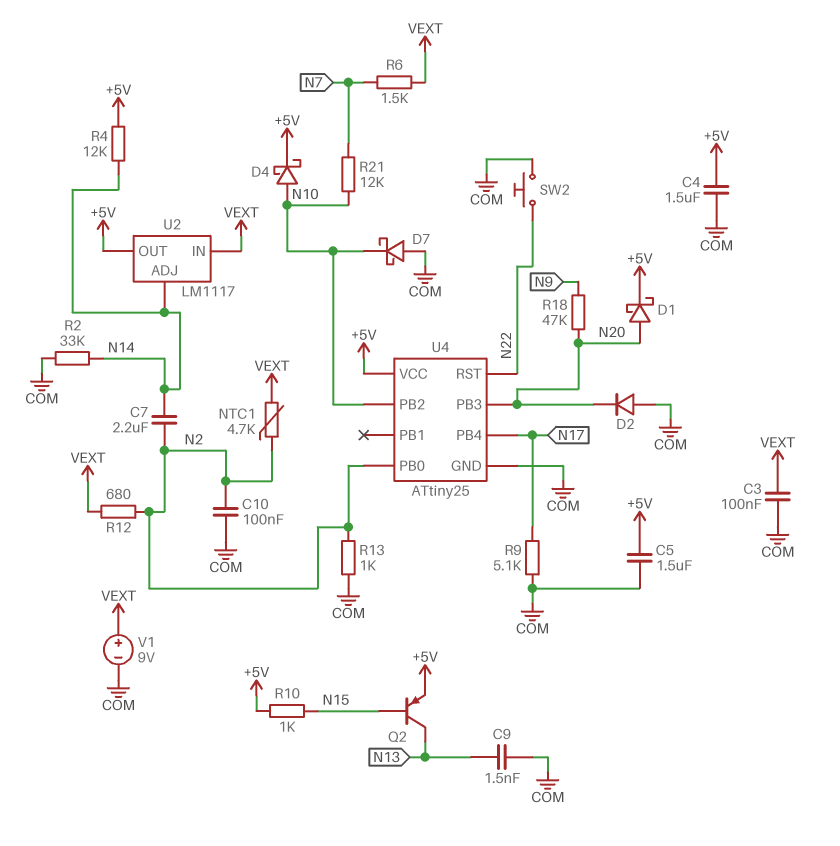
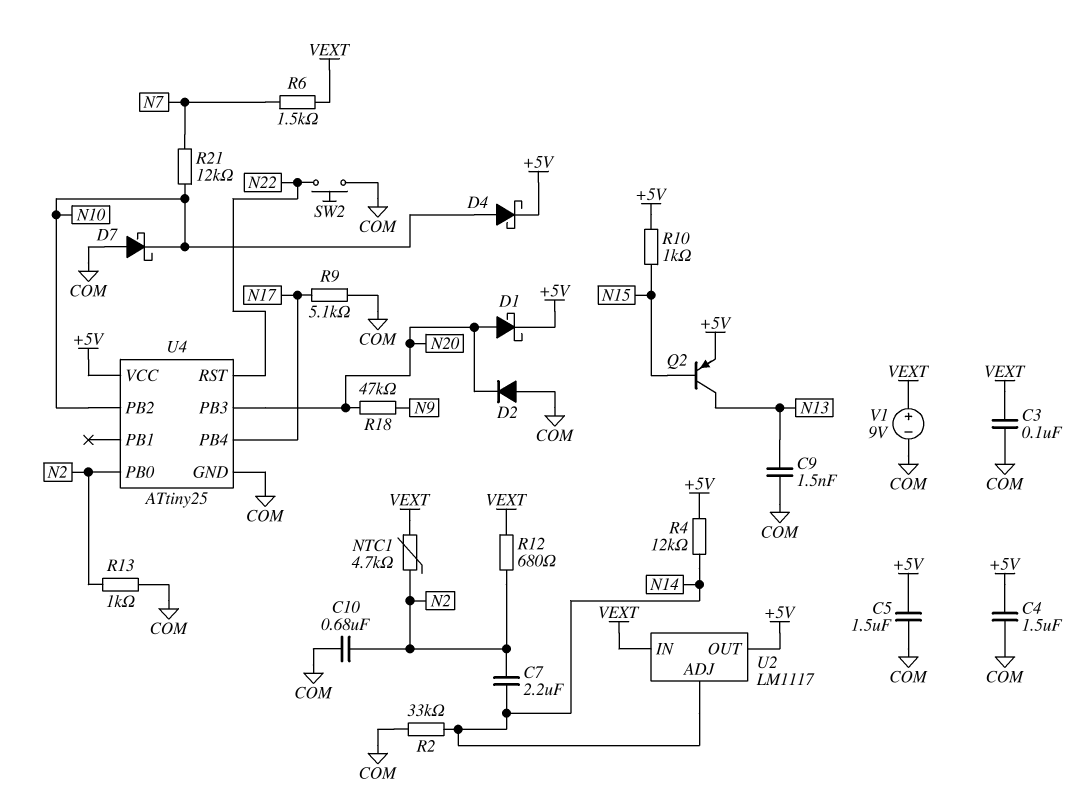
C10: 100nF (COM, N2) -> 680nF (COM, N2)

